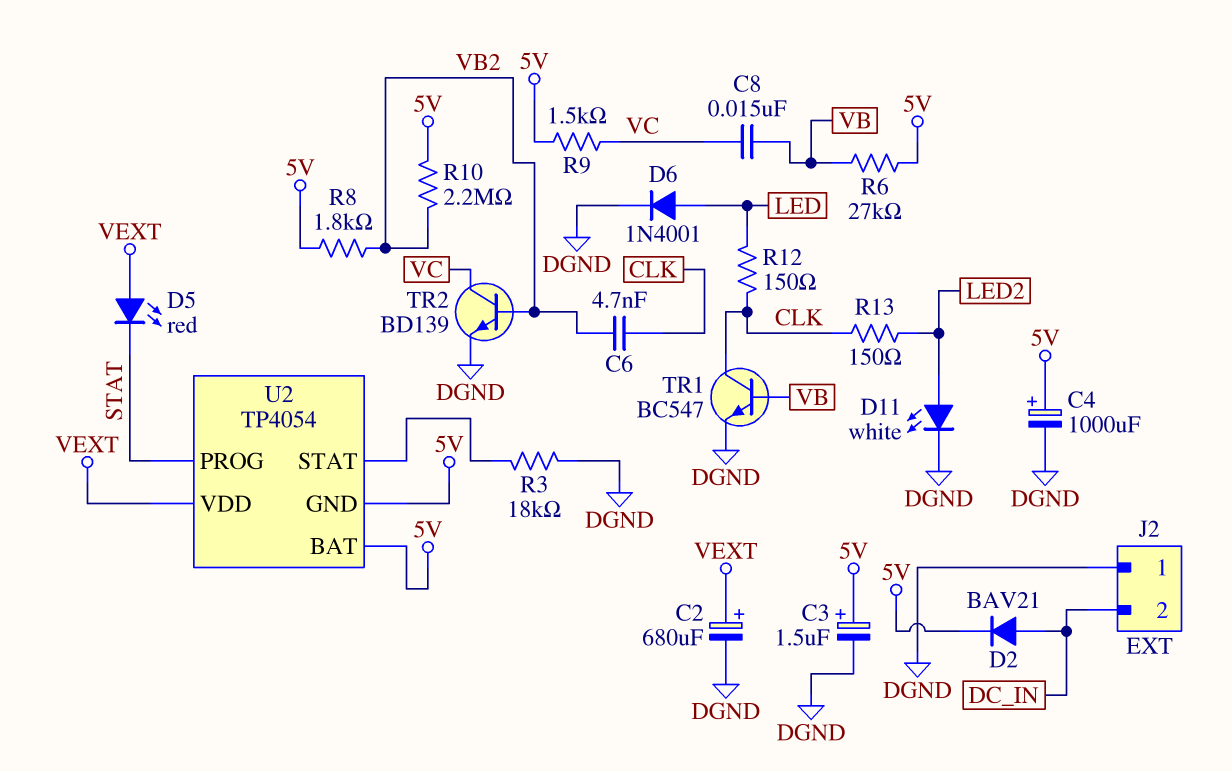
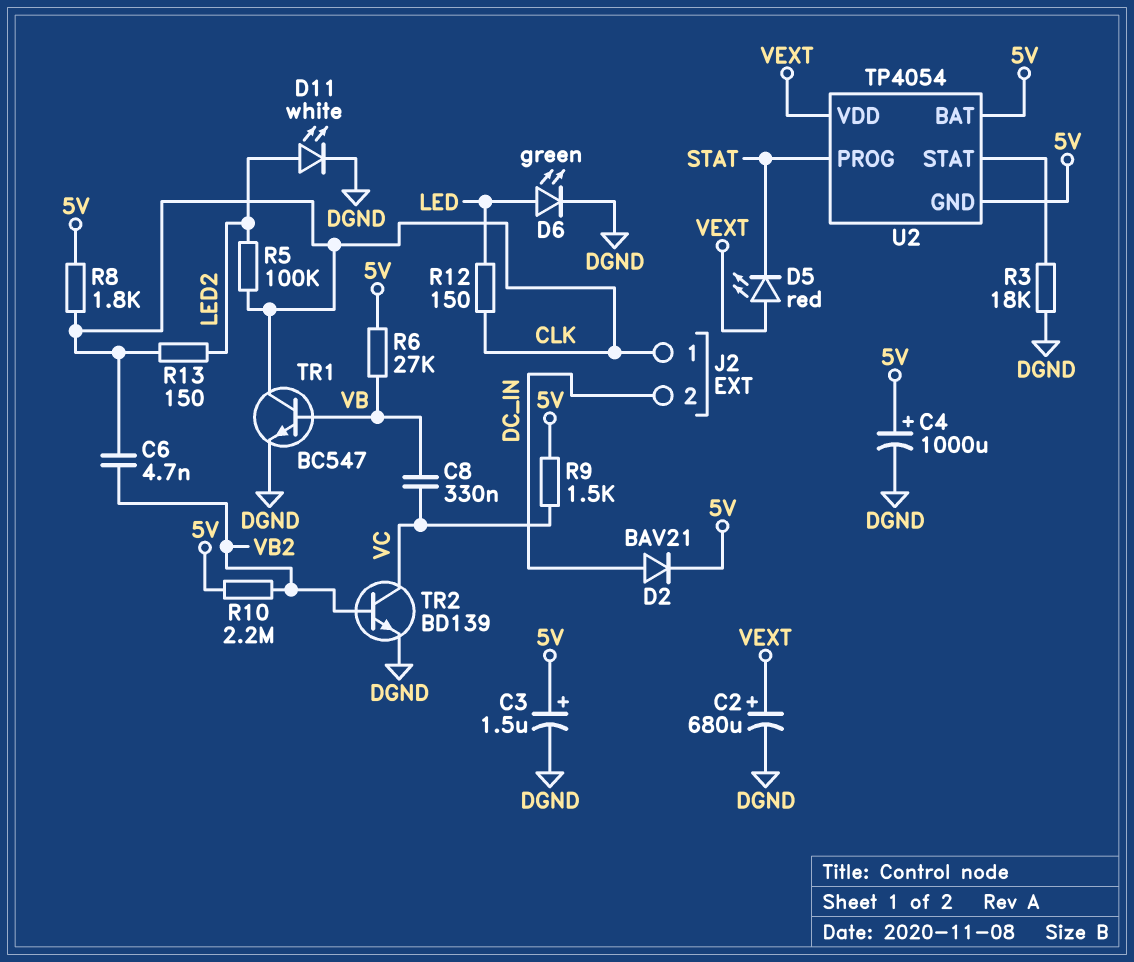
C8: 15nF (VB, VC) -> 330nF (VB, VC)
D6: diode 1N4001 (A LED, K DGND) -> LED green (A LED, K DGND)
J2 pin 1: DGND -> CLK
R5: none -> 100k (CLK, LED2)
R8: 1.8k (5V, VB2) -> 1.8k (5V, CLK)

